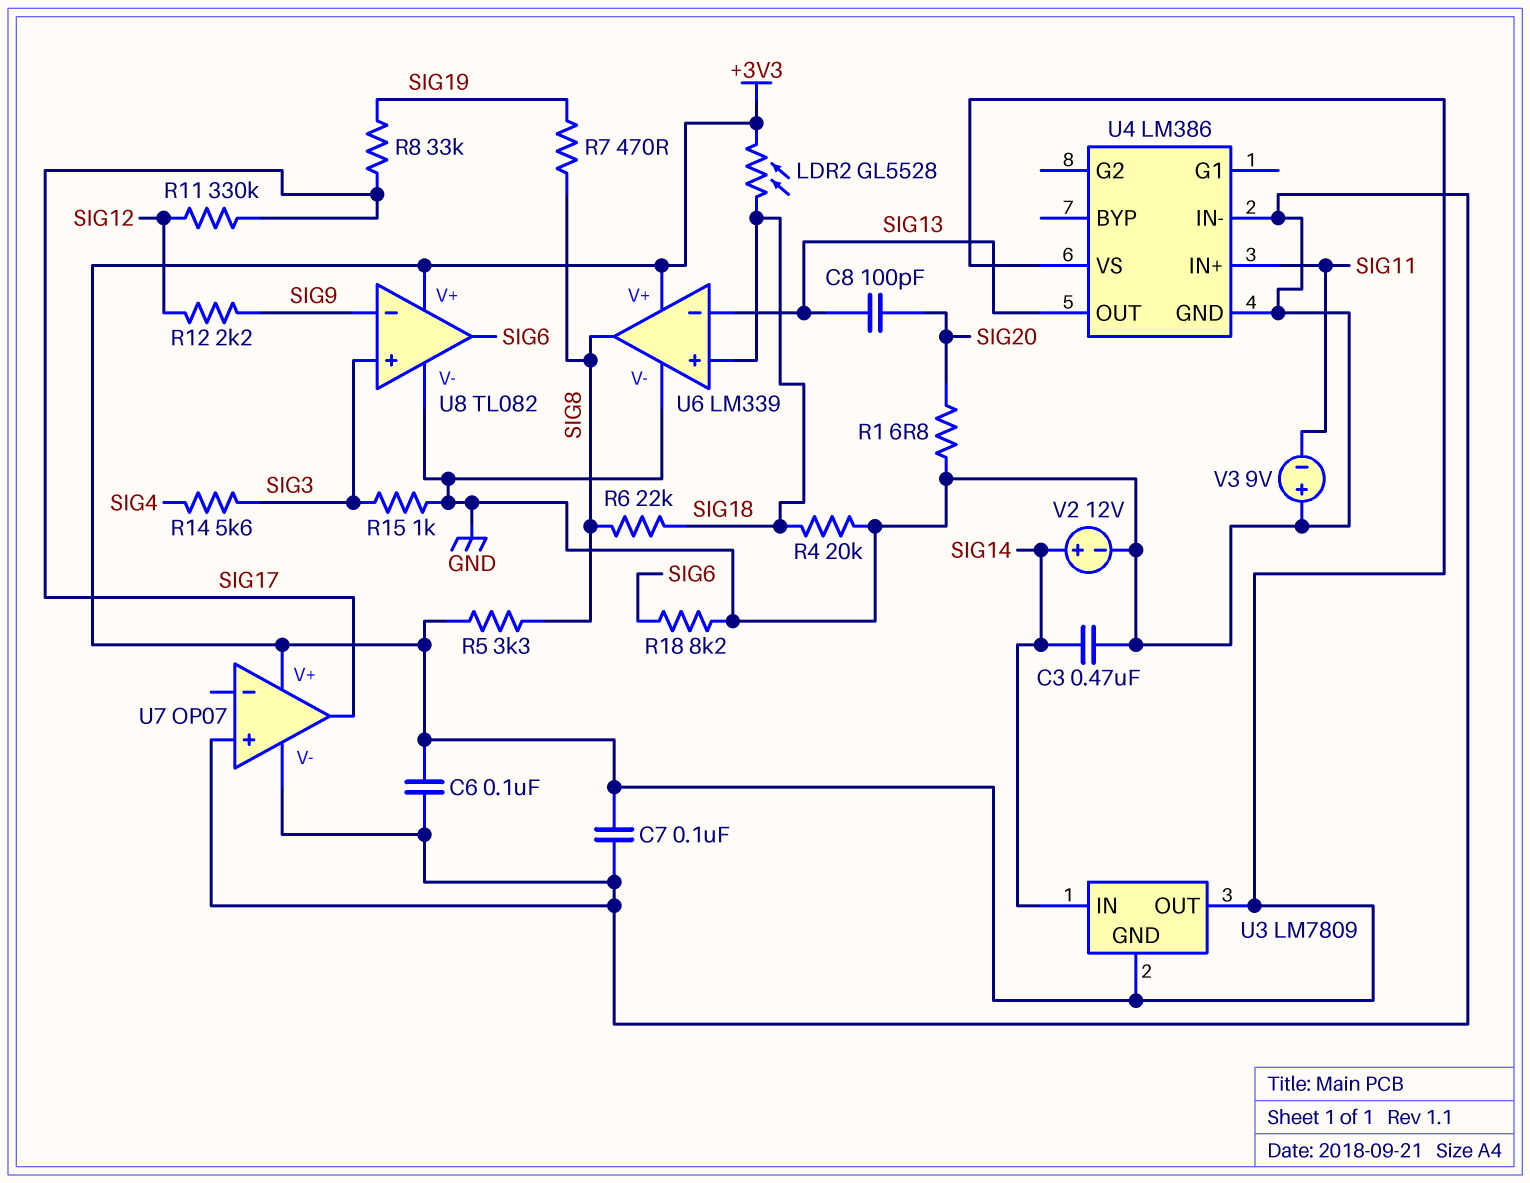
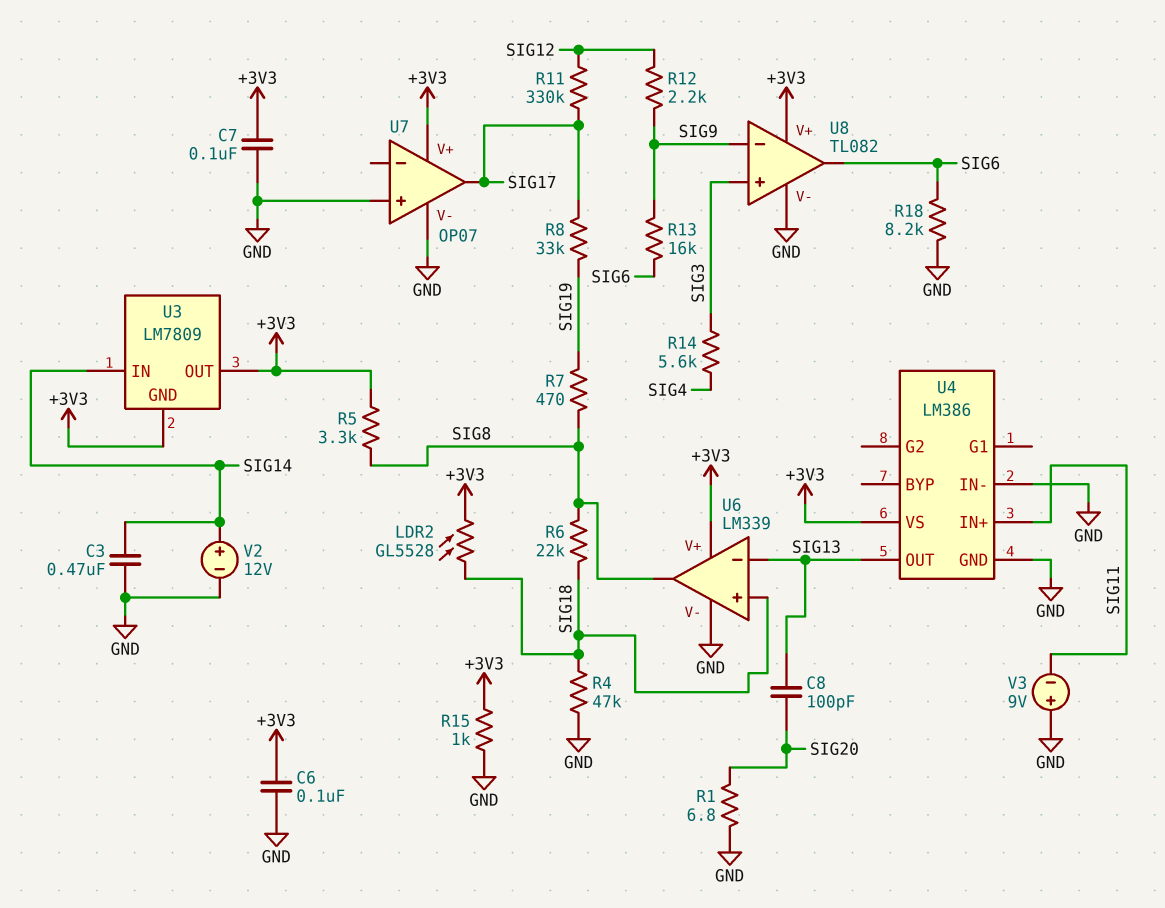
R4: 20k (GND, SIG18) -> 47k (GND, SIG18)
R13: none -> 16k (SIG6, SIG9)
R15: 1k (GND, SIG3) -> 1k (+3V3, GND)

